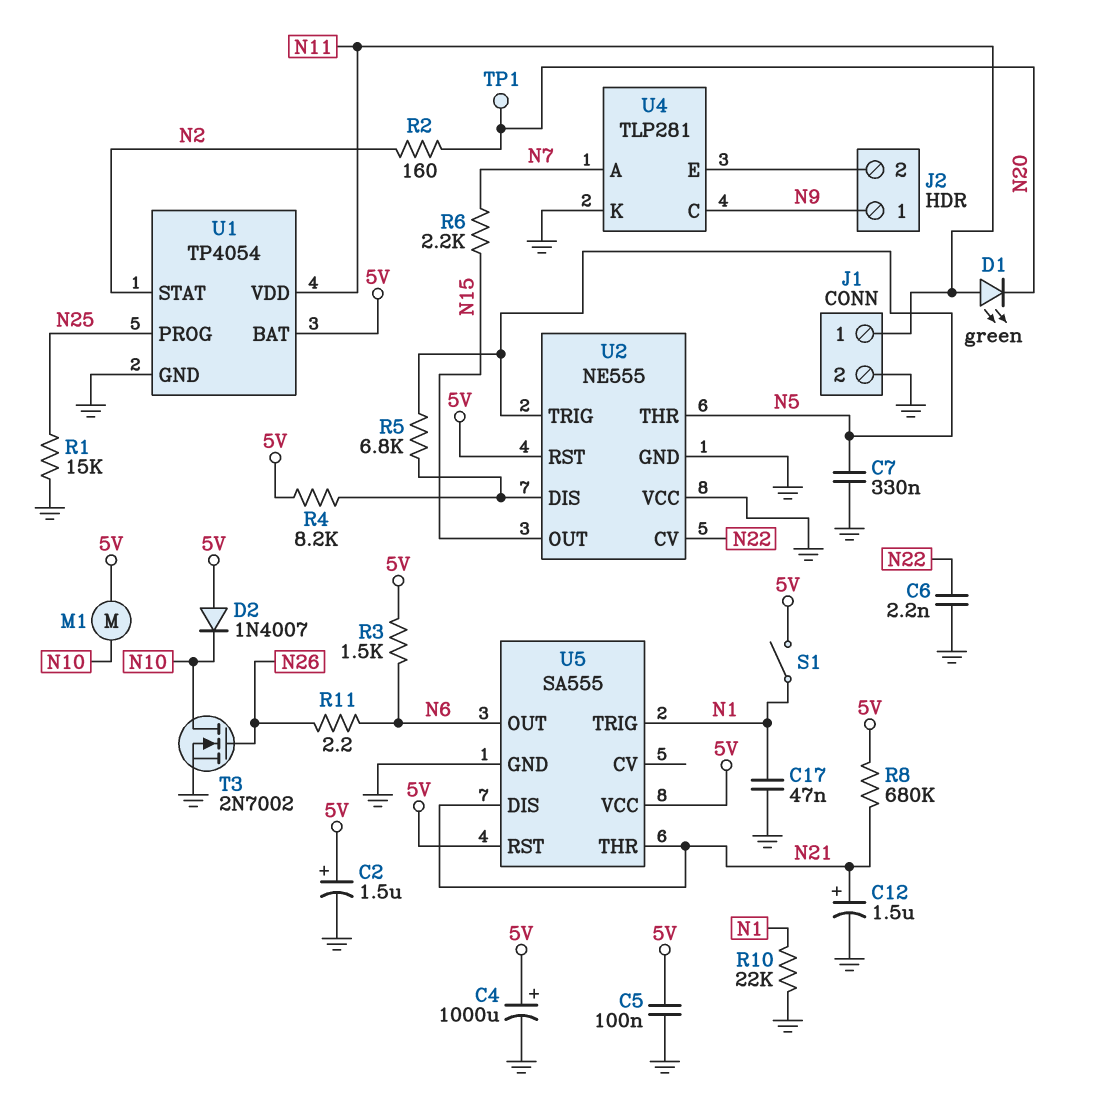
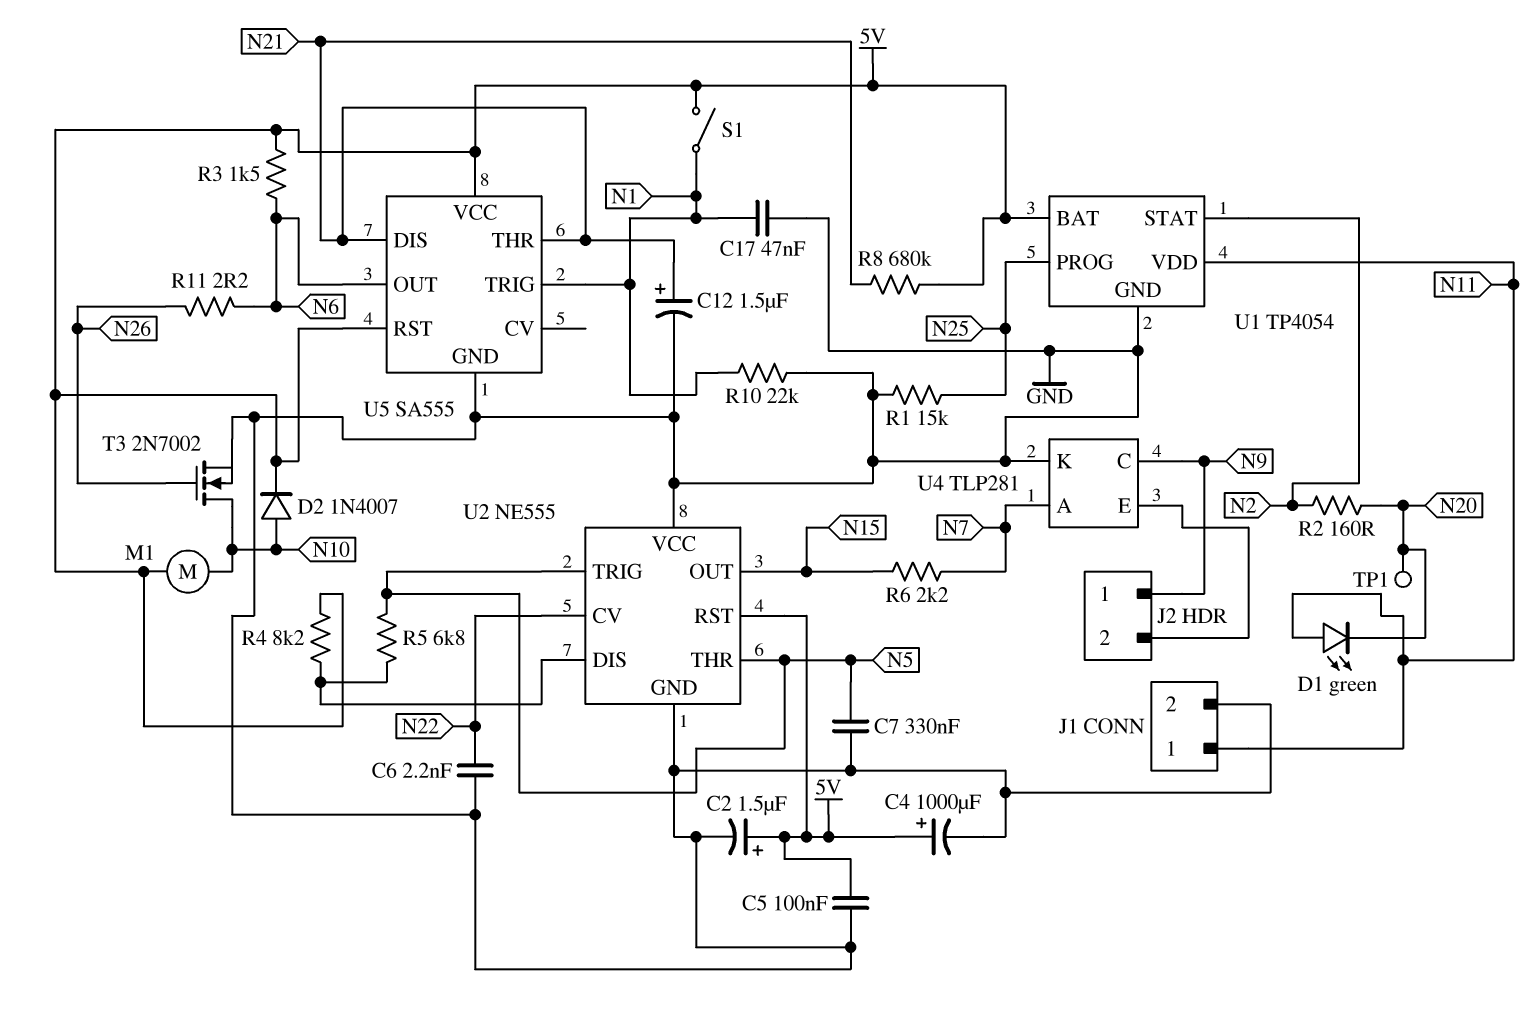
D2: diode 1N4007 (A 5V, K N10) -> diode 1N4007 (A N10, K 5V)

